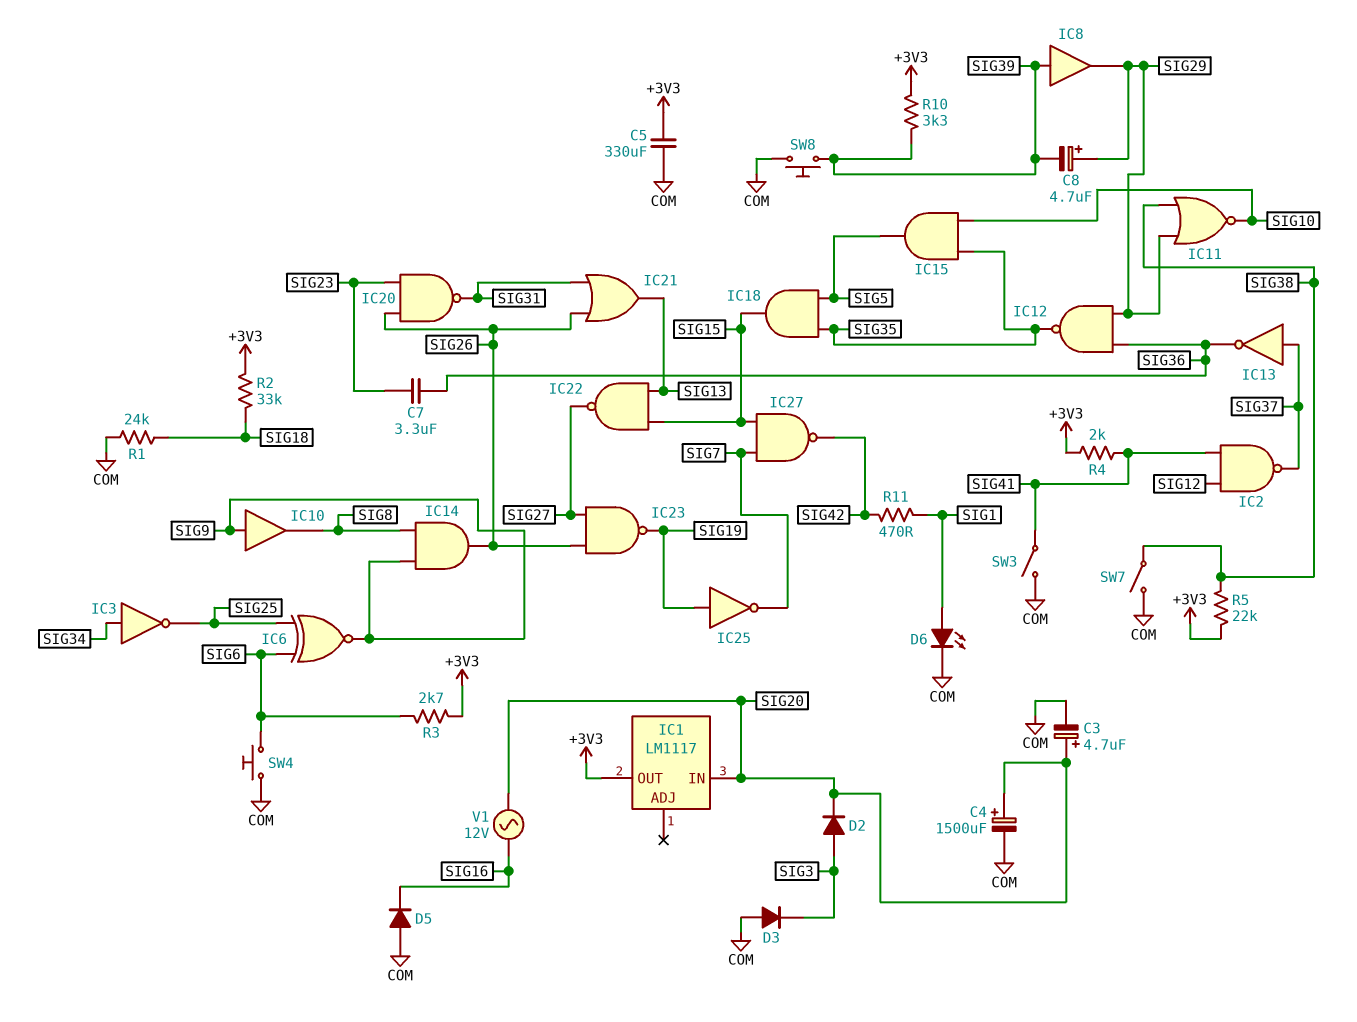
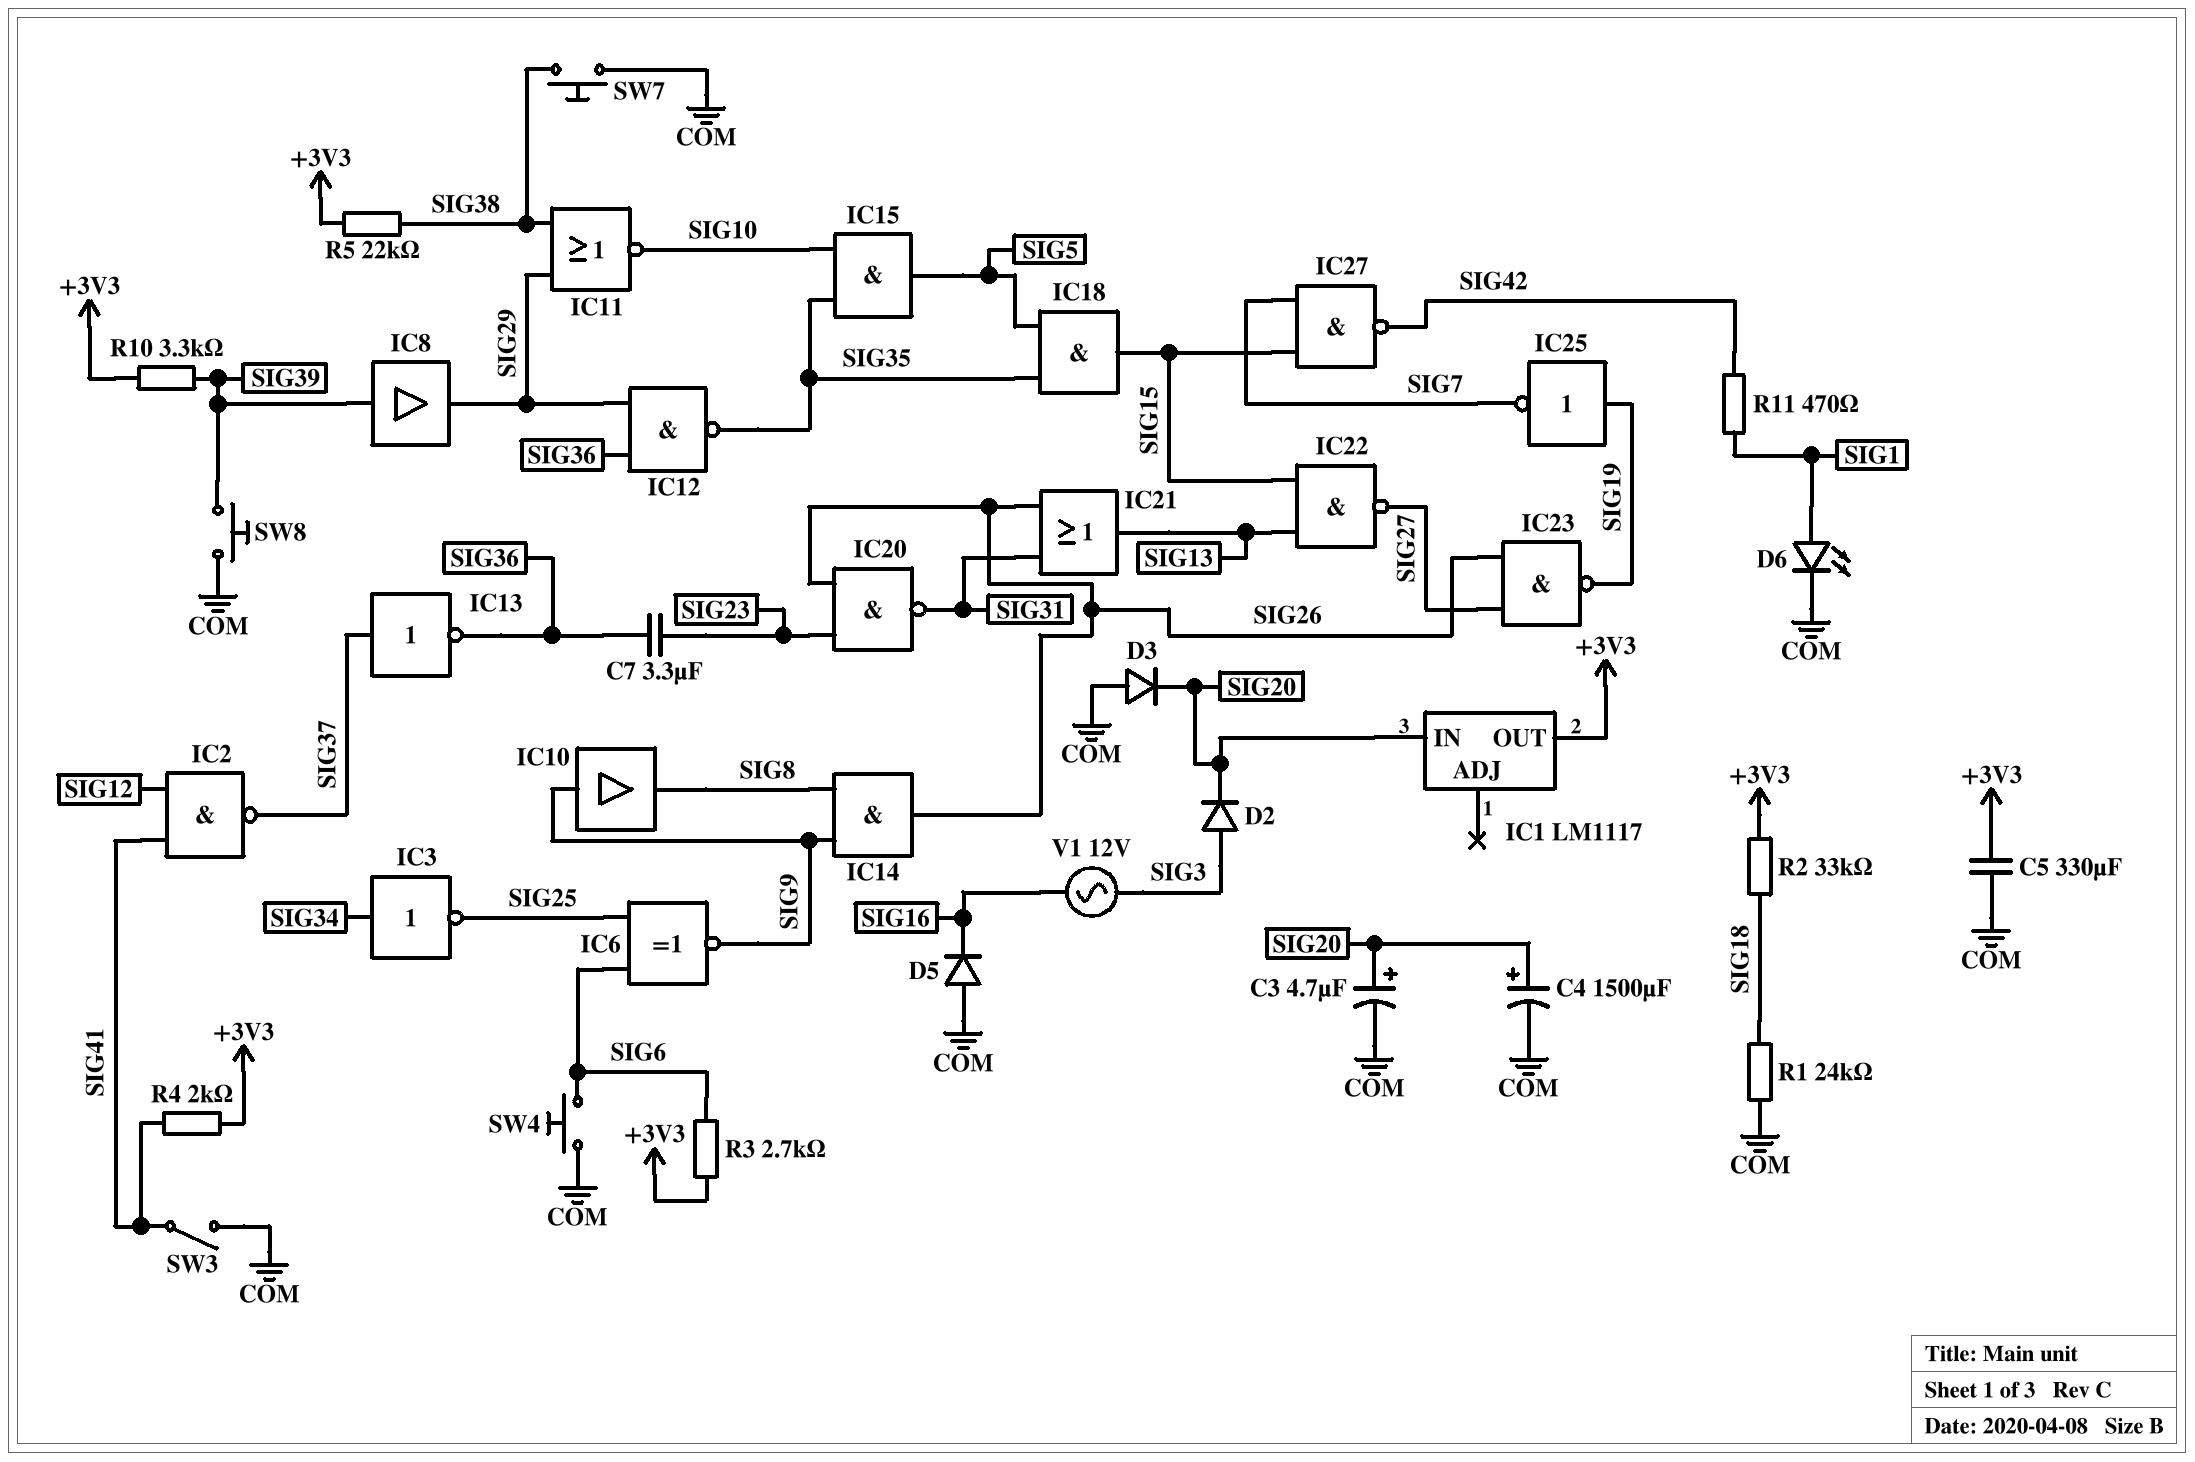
C8: 4.7uF (plus SIG29, minus SIG39) -> none
D3: diode (A COM, K SIG3) -> diode (A COM, K SIG20)
SW7: switch (COM, SIG38) -> button (COM, SIG38)
V1: AC 12V (SIG16, SIG20) -> AC 12V (SIG3, SIG16)

